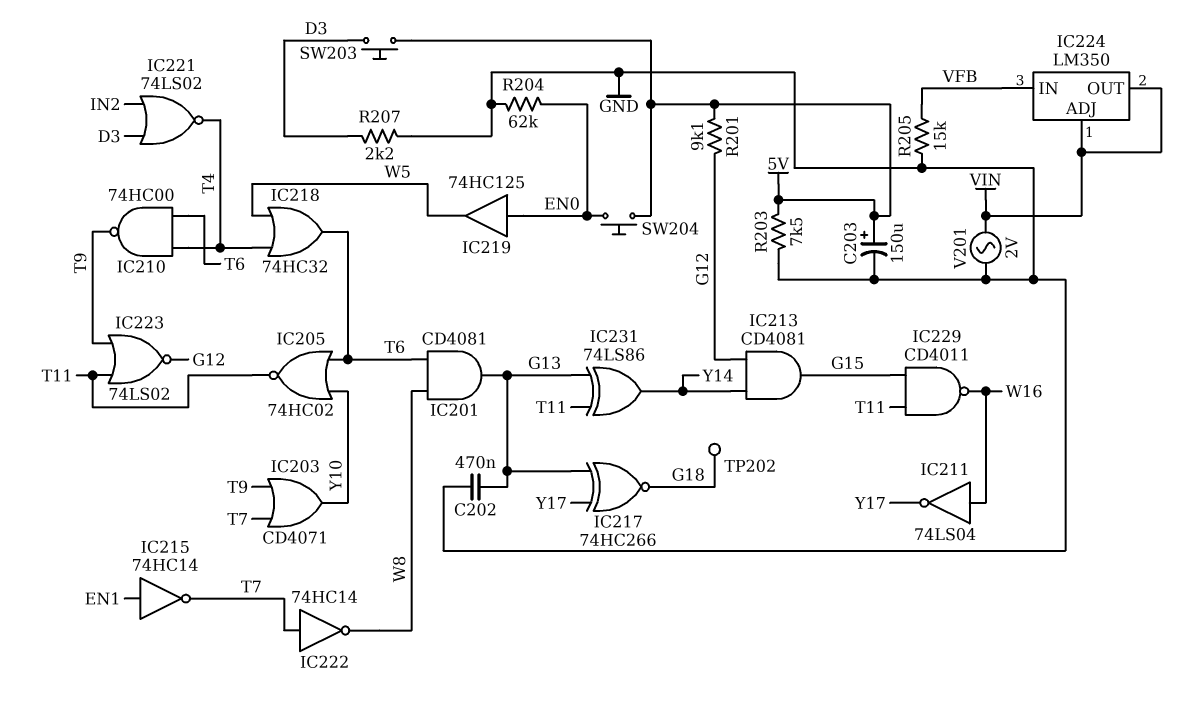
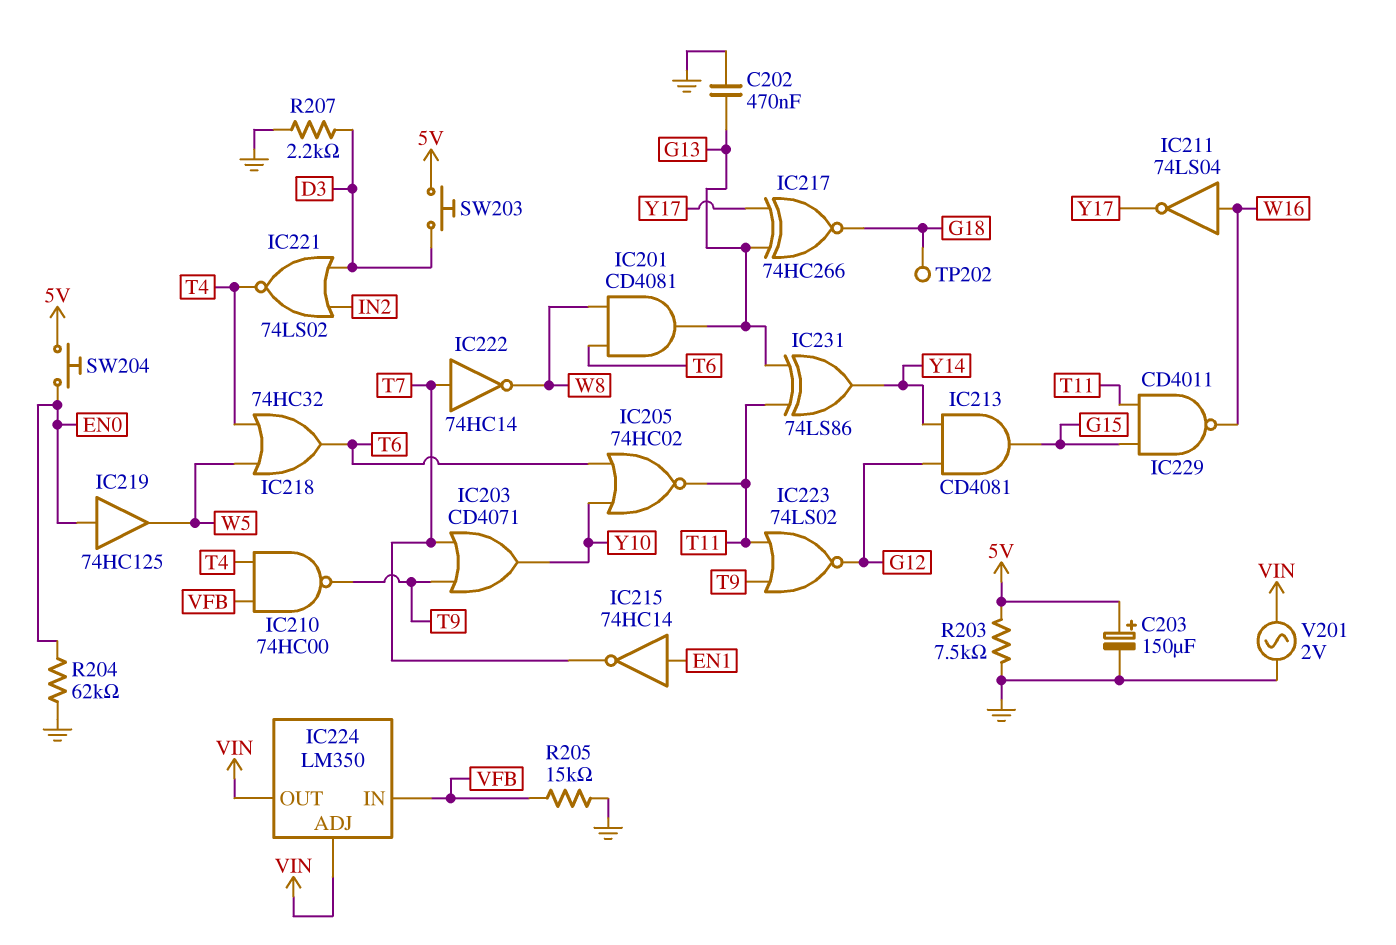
IC210: NAND 74HC00 (in T4, in T6, out T9) -> NAND 74HC00 (in T4, in VFB, out T9)
R201: 9.1k (5V, G12) -> none

